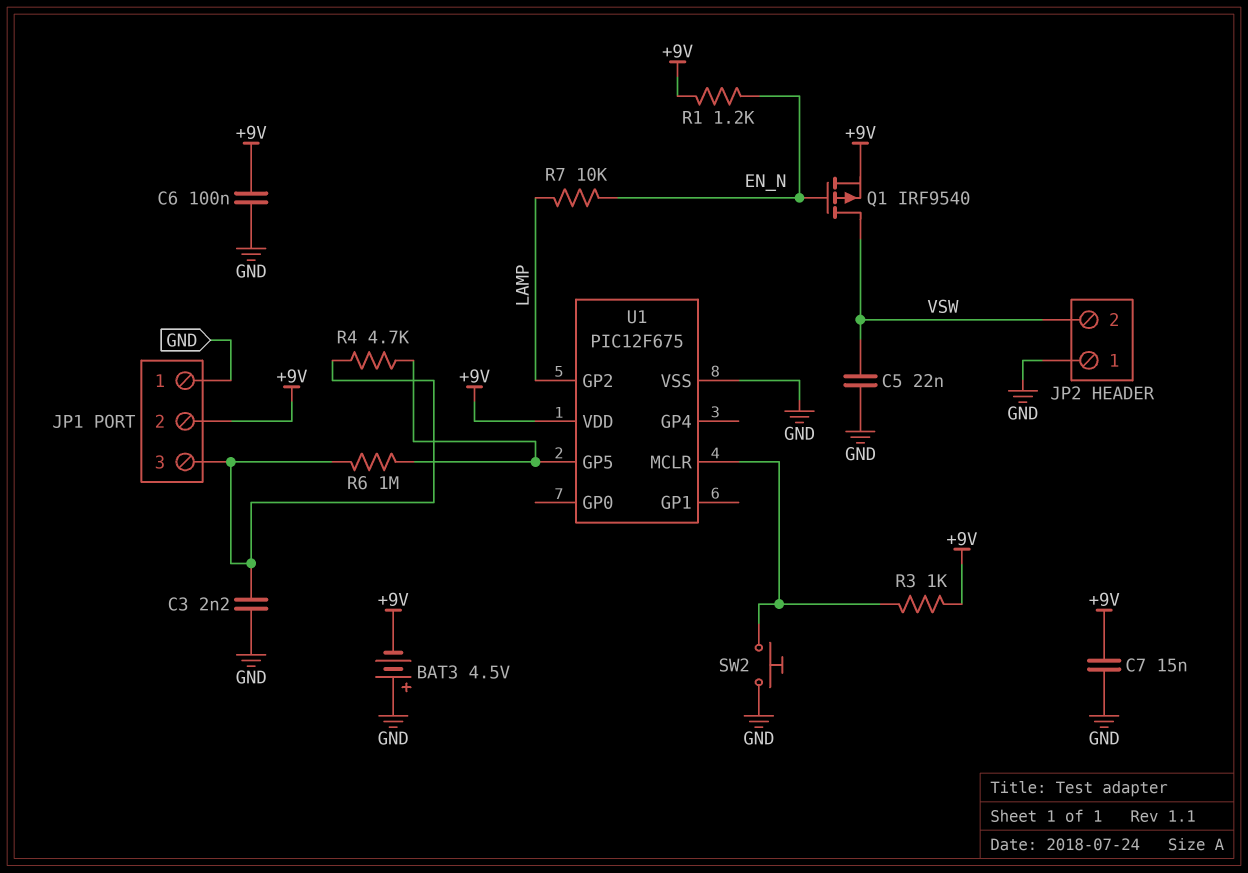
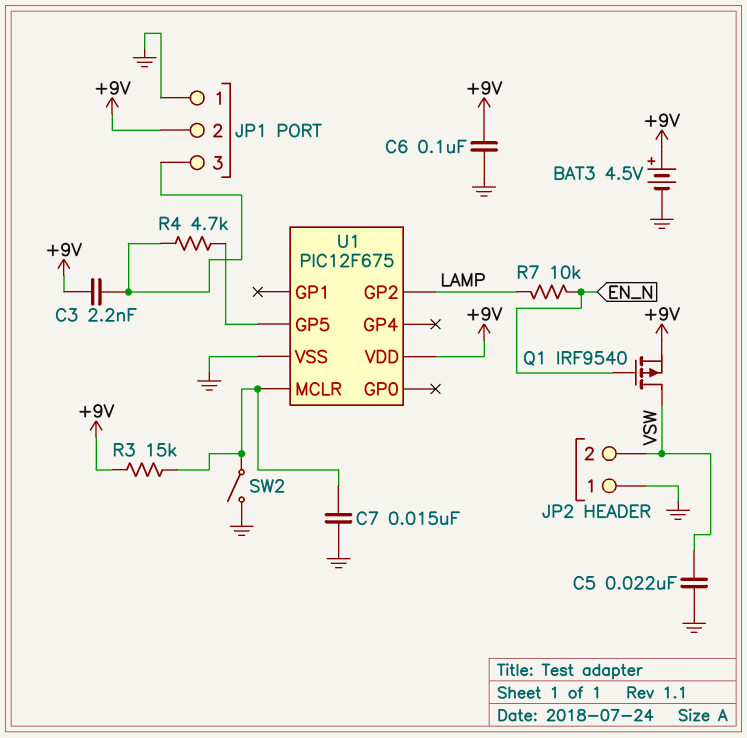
BAT3: 4.5V (plus GND, minus +9V) -> 4.5V (plus +9V, minus GND)
C3: 2.2nF (GND, JP1/3) -> 2.2nF (+9V, JP1/3)
C7: 15nF (+9V, GND) -> 15nF (GND, U1/MCLR)
R1: 1.2k (+9V, EN_N) -> none
R3: 1k (+9V, U1/MCLR) -> 15k (+9V, U1/MCLR)
R6: 1M (JP1/3, U1/GP5) -> none
SW2: button (GND, U1/MCLR) -> switch (GND, U1/MCLR)

